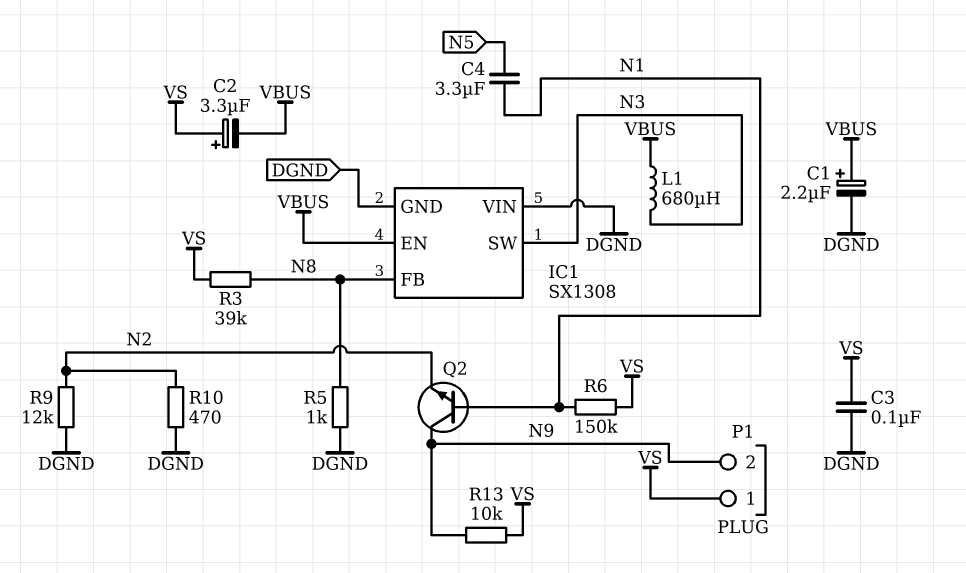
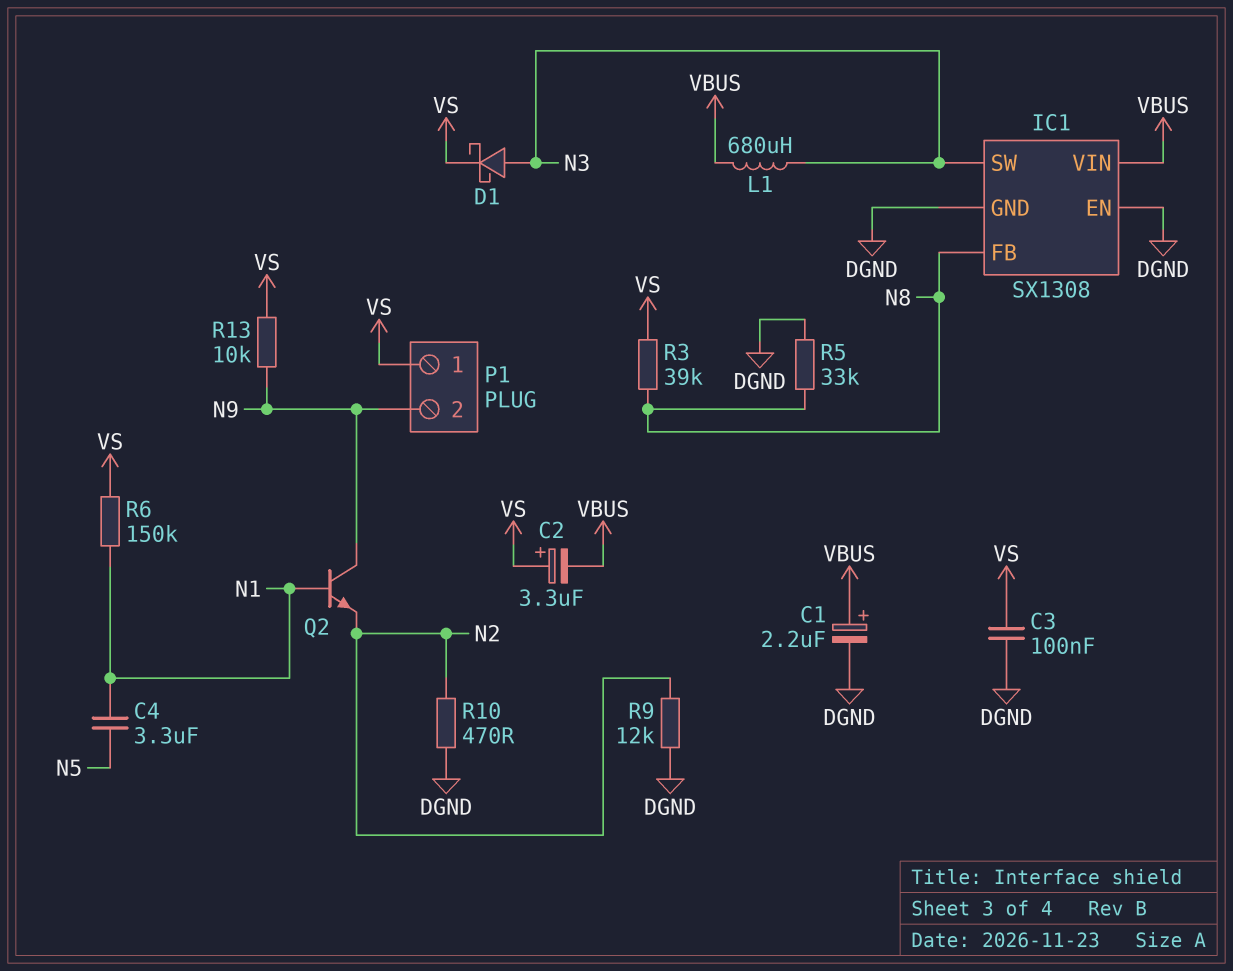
D1: none -> schottky (A N3, K VS)
IC1 pin EN: VBUS -> DGND
IC1 pin VIN: DGND -> VBUS
R5: 1k (DGND, N8) -> 33k (DGND, N8)

